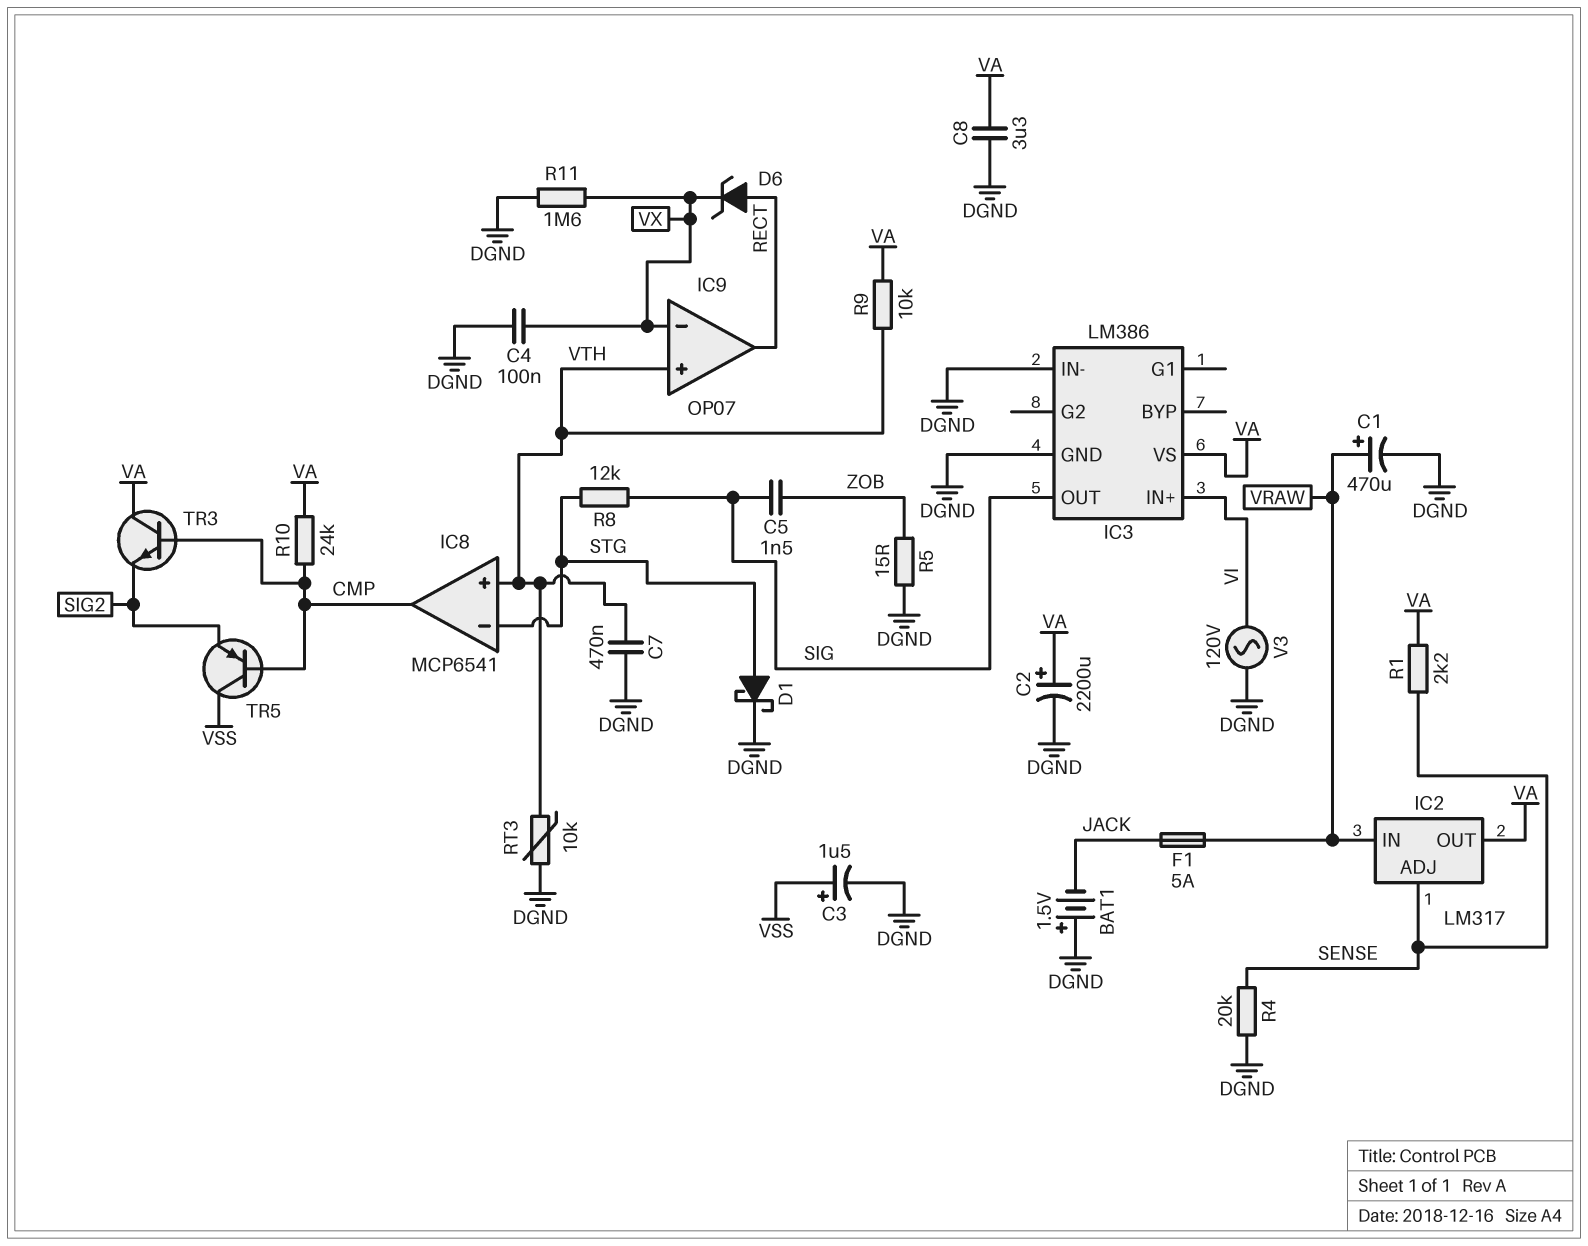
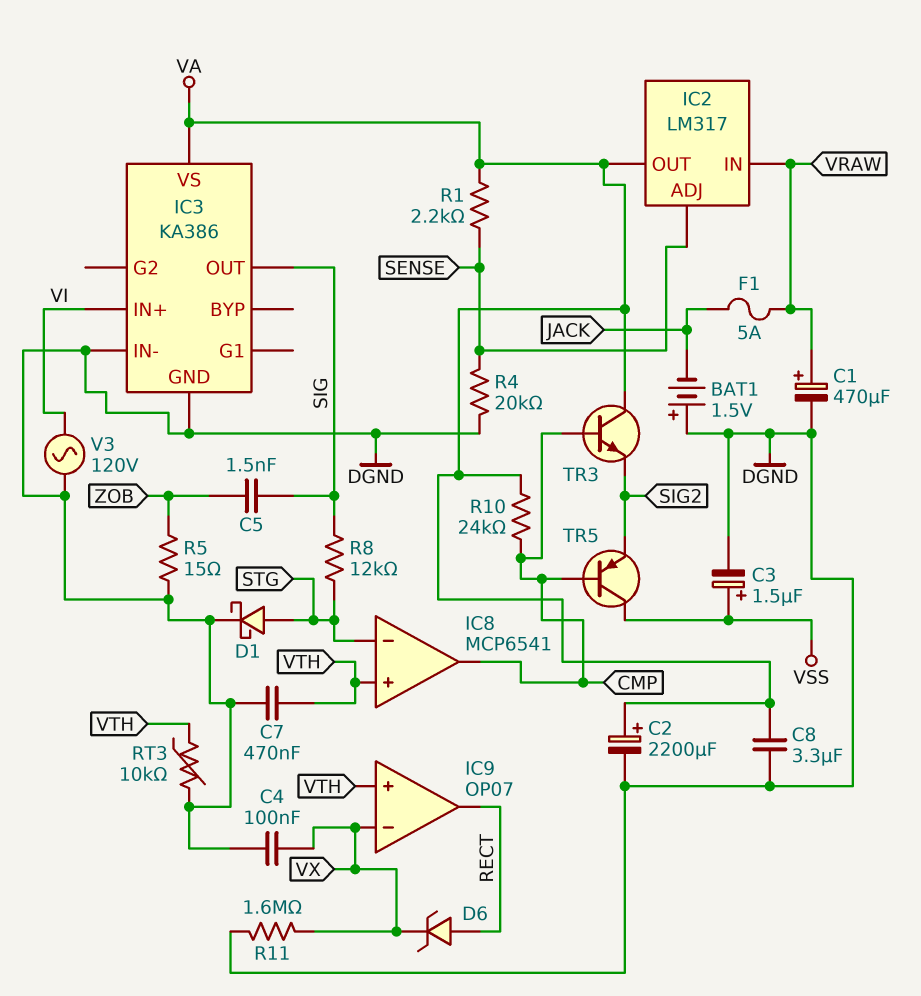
IC3: LM386 -> KA386
R9: 10k (VA, VTH) -> none

